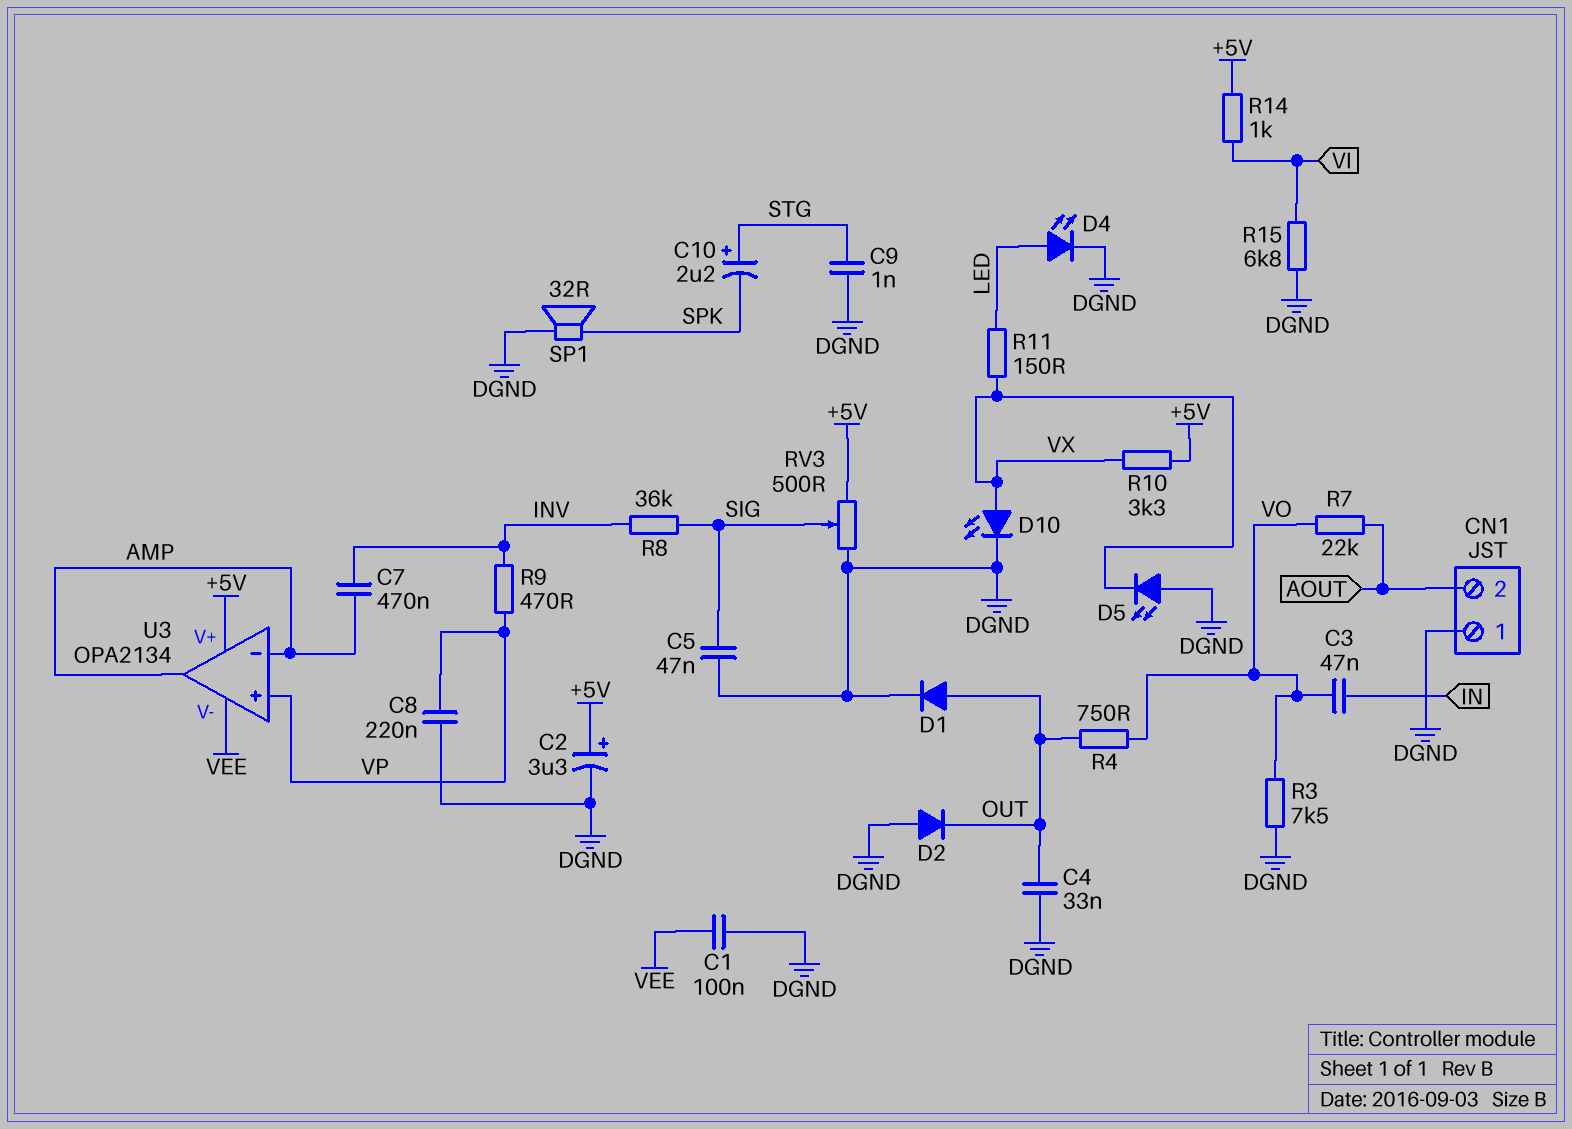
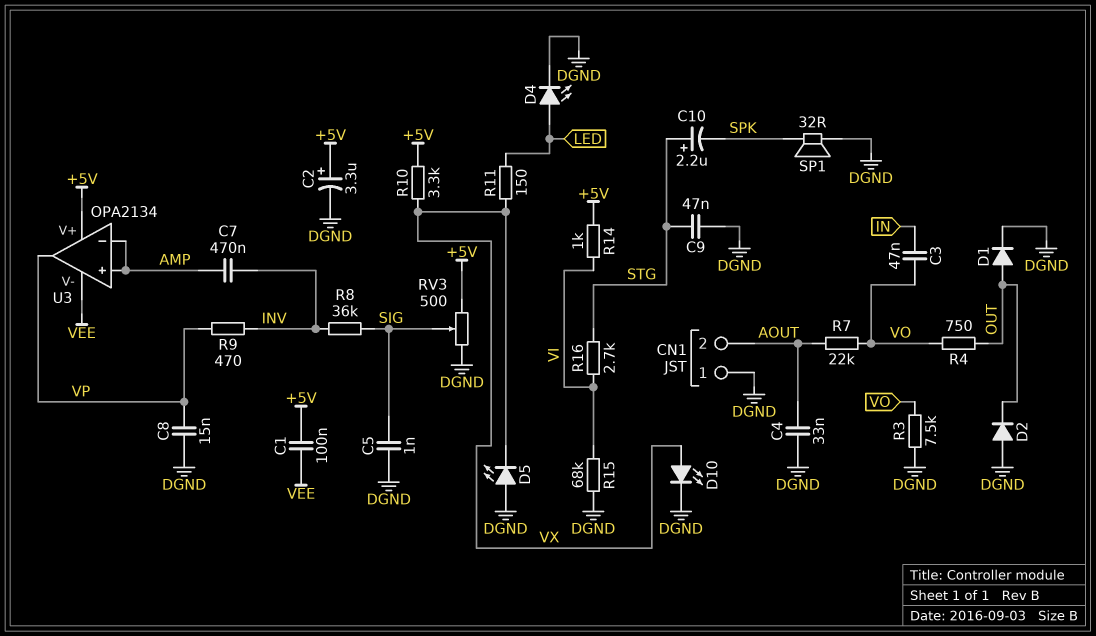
C1: 100nF (DGND, VEE) -> 100nF (+5V, VEE)
C4: 33nF (DGND, OUT) -> 33nF (AOUT, DGND)
C5: 47nF (DGND, SIG) -> 1nF (DGND, SIG)
C8: 220nF (DGND, VP) -> 15nF (DGND, VP)
C9: 1nF (DGND, STG) -> 47nF (DGND, STG)
R15: 6.8k (DGND, VI) -> 68k (DGND, VI)
R16: none -> 2.7k (STG, VI)
U3 pin in+: VP -> AMP
U3 pin out: AMP -> VP

